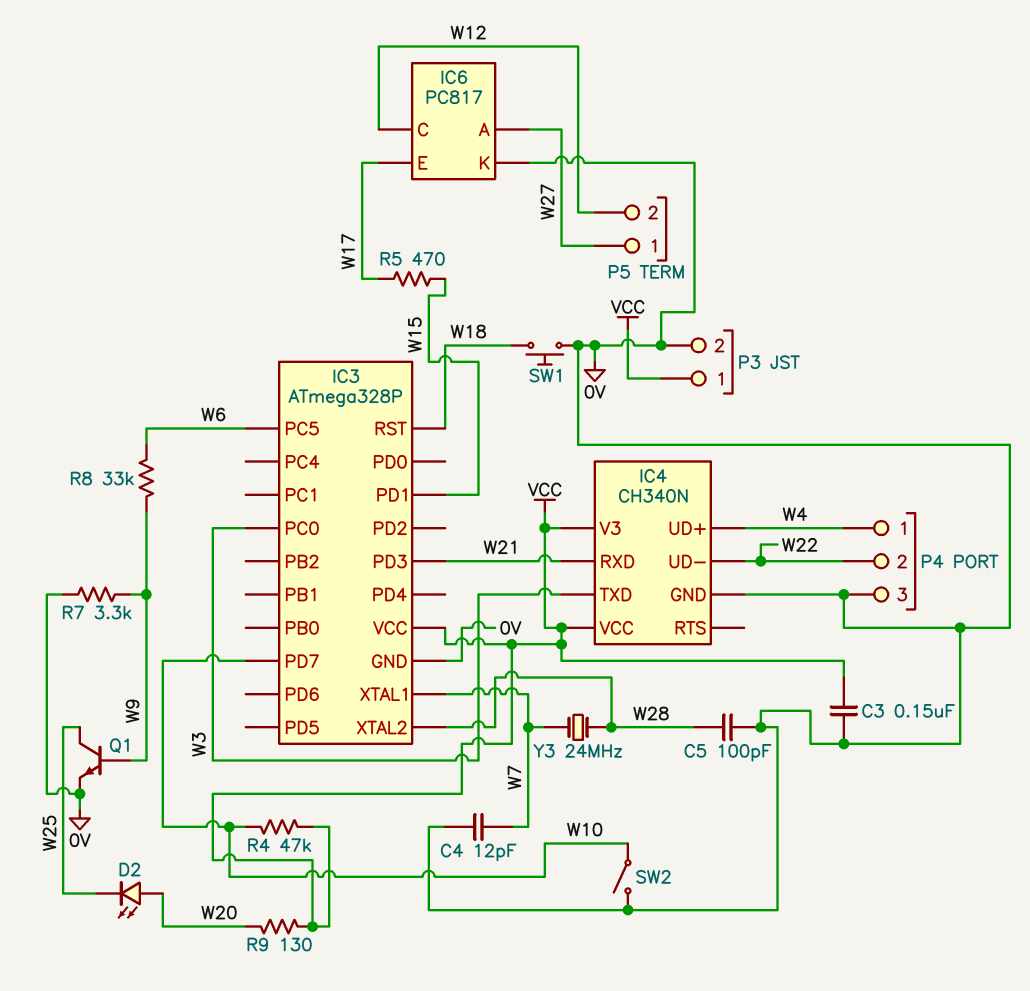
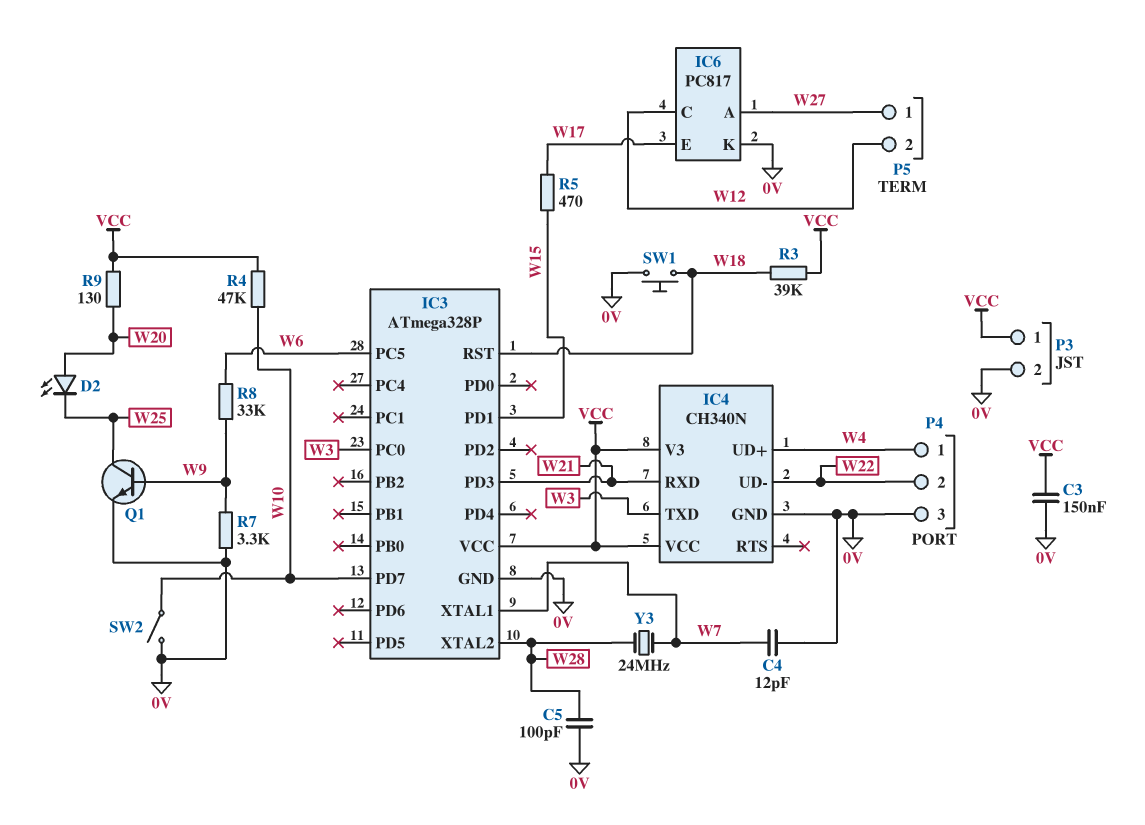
R3: none -> 39k (VCC, W18)

